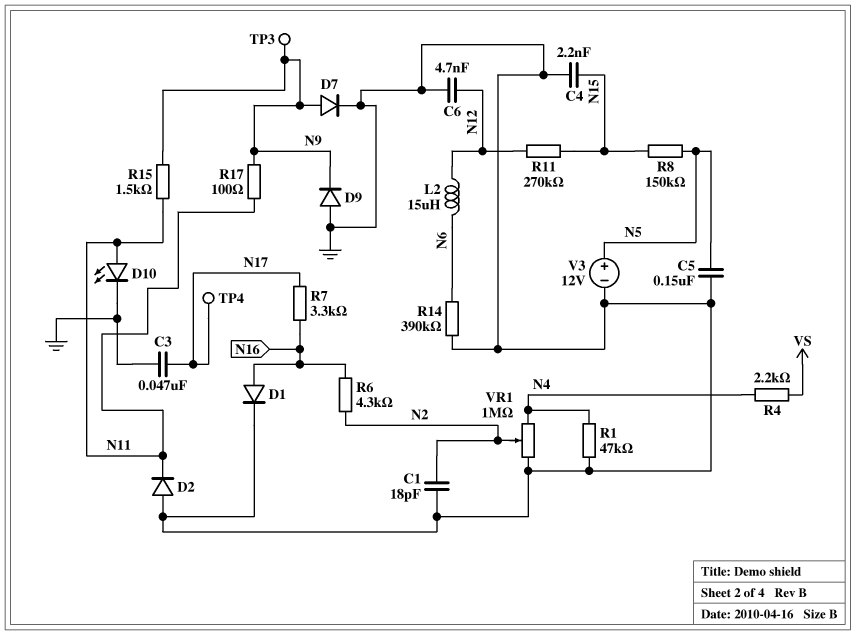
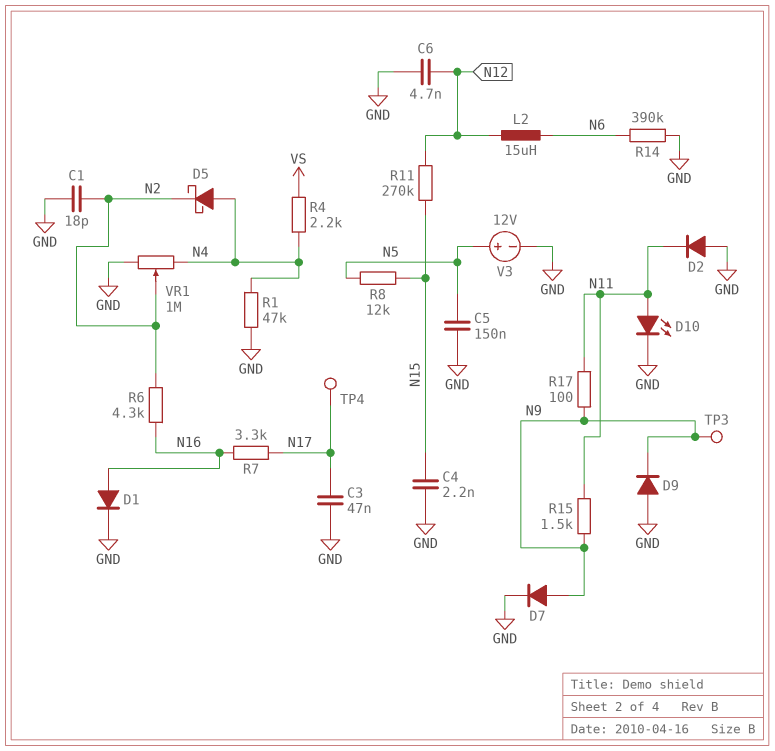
D5: none -> schottky (A N4, K N2)
R8: 150k (N5, N15) -> 12k (N5, N15)

